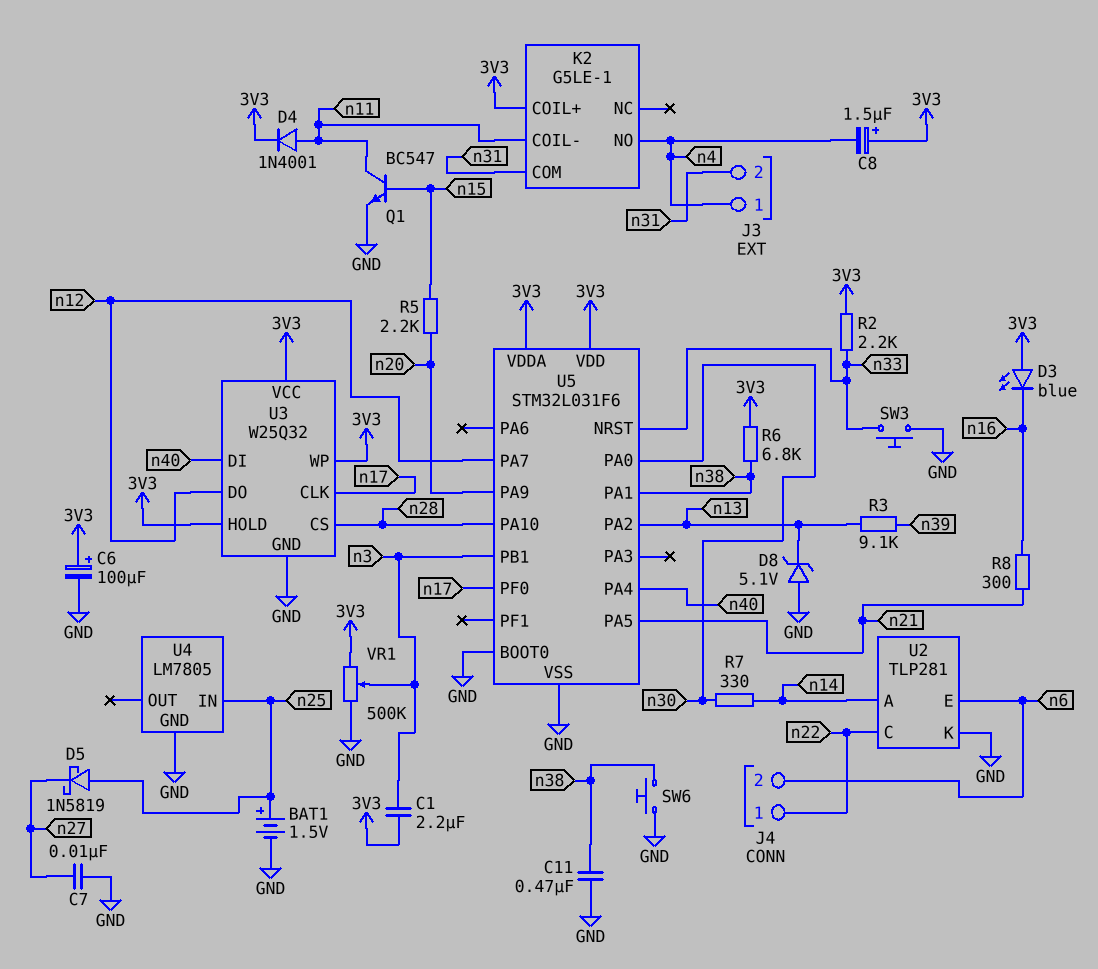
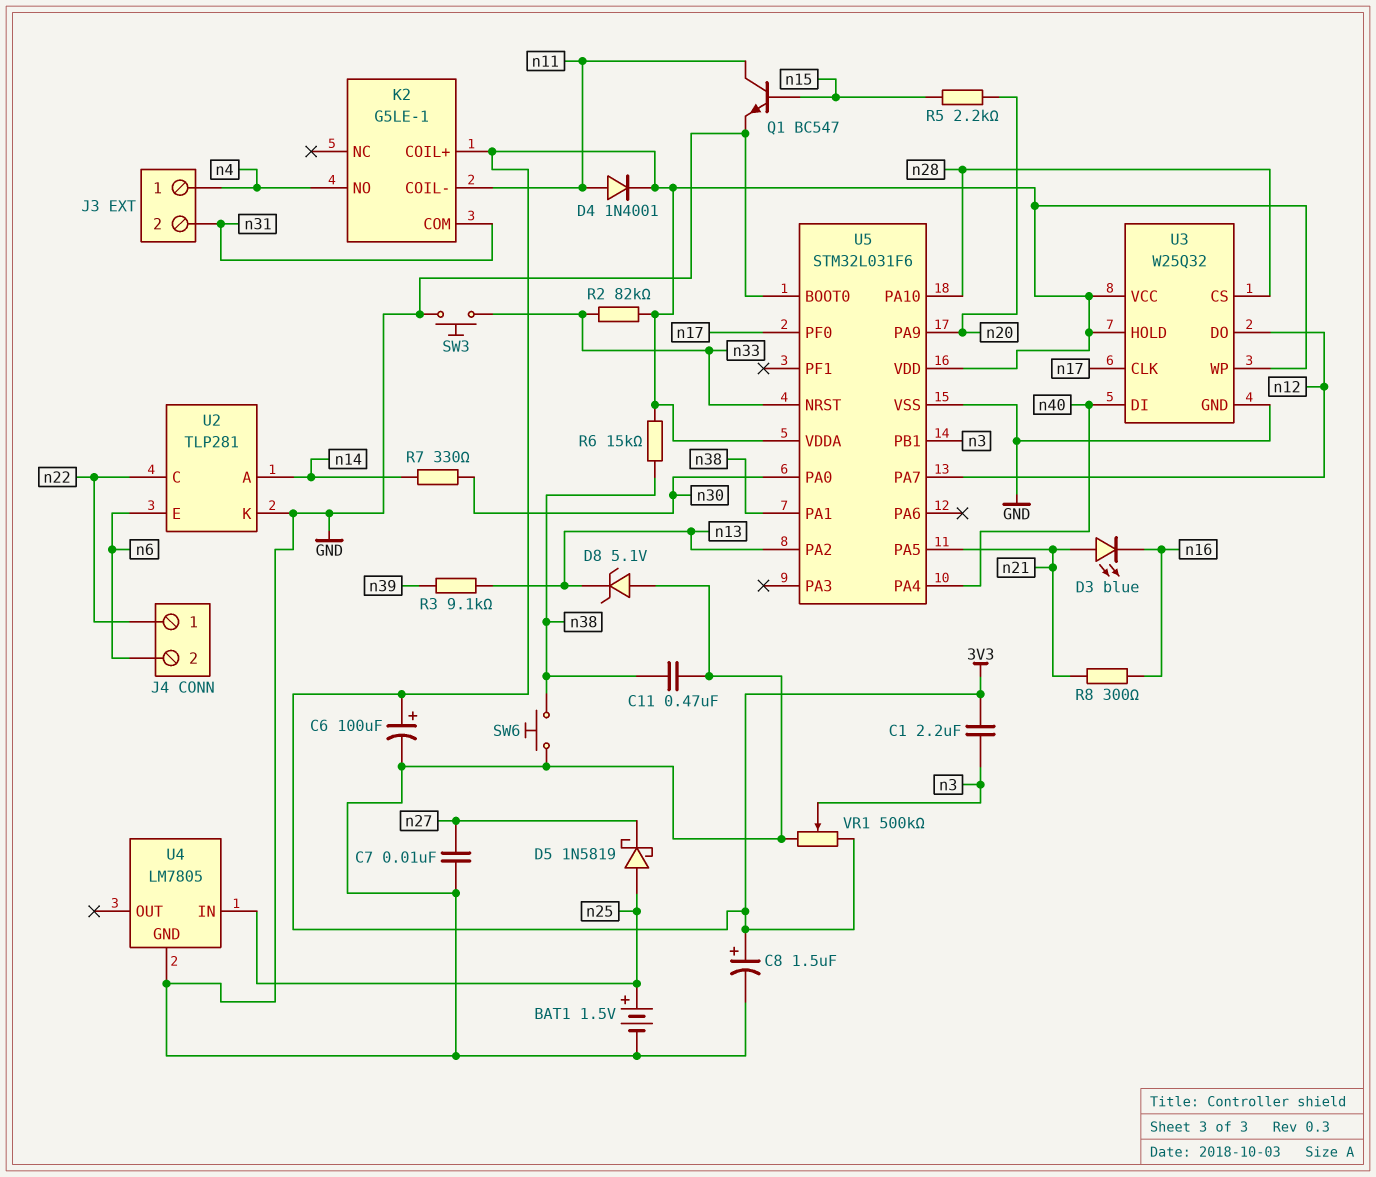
C8: 1.5uF (plus 3V3, minus n4) -> 1.5uF (plus 3V3, minus GND)
D3: LED blue (A 3V3, K n16) -> LED blue (A n21, K n16)
R2: 2.2k (3V3, n33) -> 82k (3V3, n33)
R6: 6.8k (3V3, n38) -> 15k (3V3, n38)

